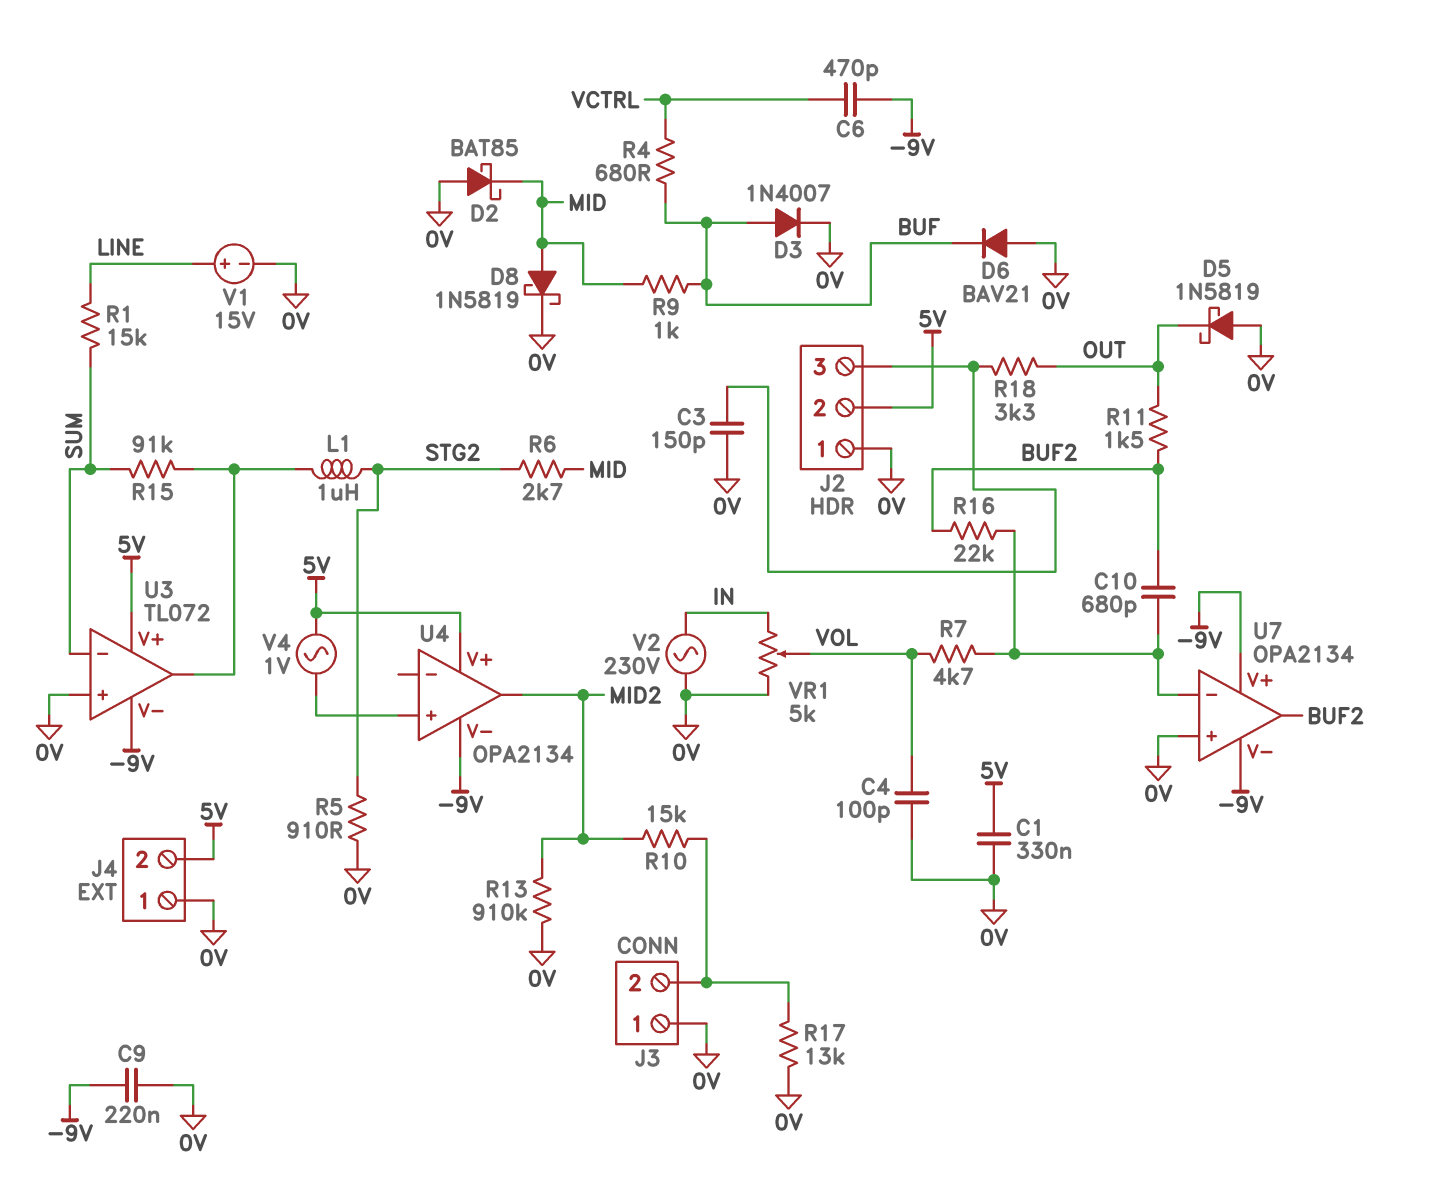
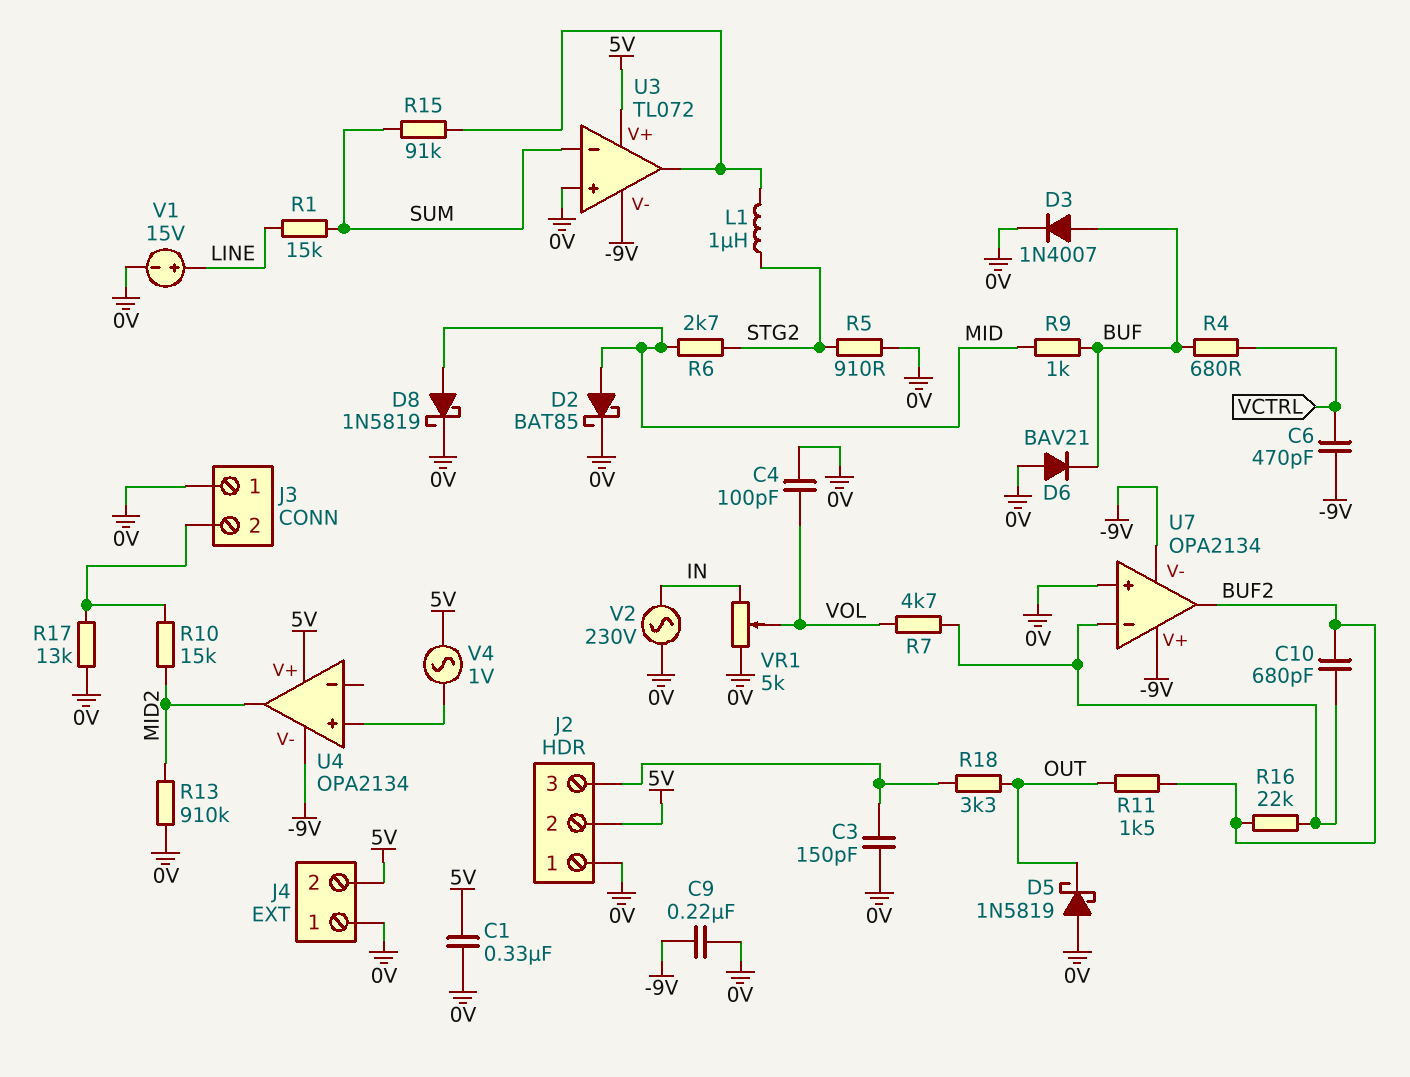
D2: schottky BAT85 (A 0V, K MID) -> schottky BAT85 (A MID, K 0V)

